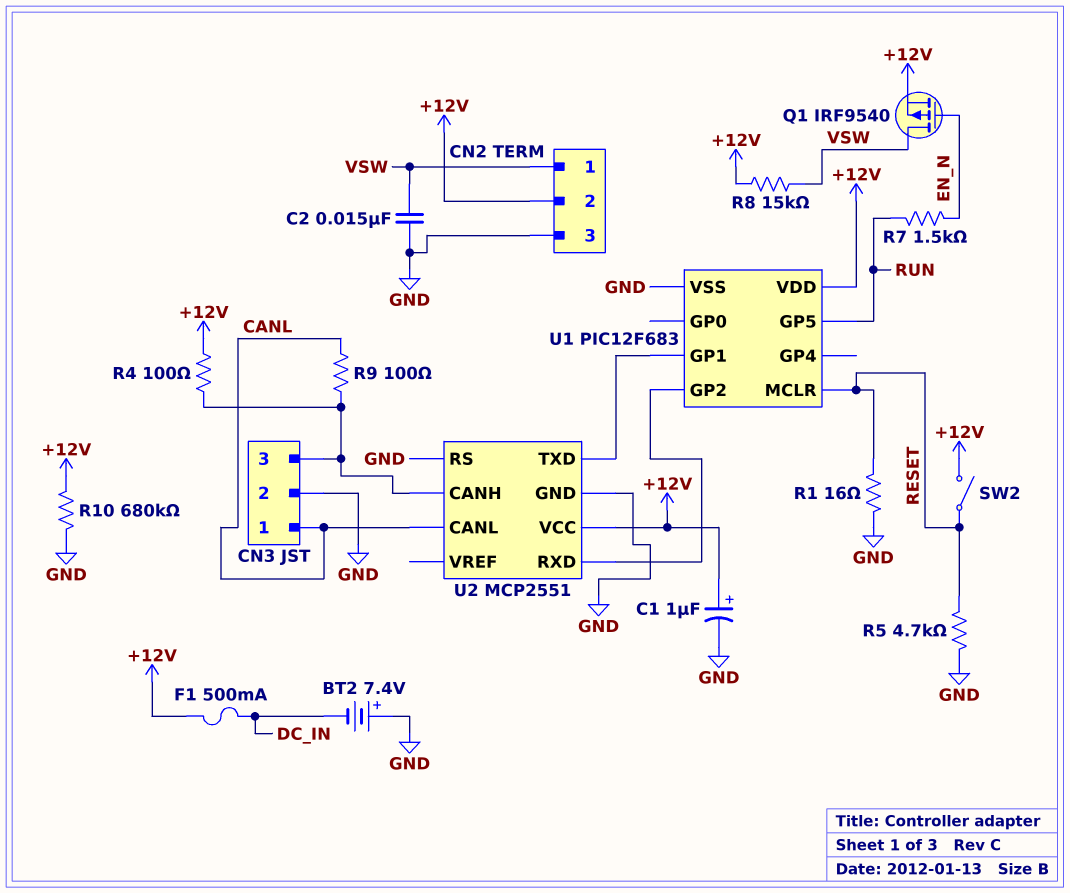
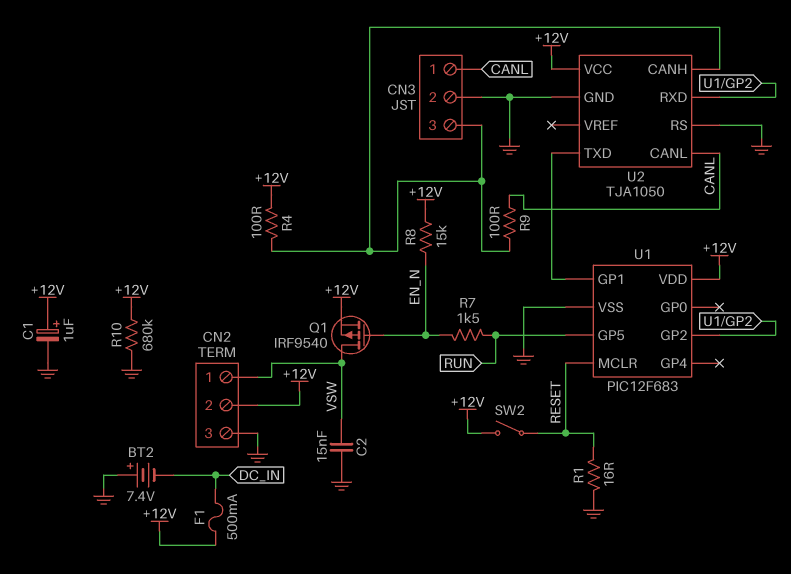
R5: 4.7k (GND, RESET) -> none
R8: 15k (+12V, VSW) -> 15k (+12V, EN_N)
U2: MCP2551 -> TJA1050

